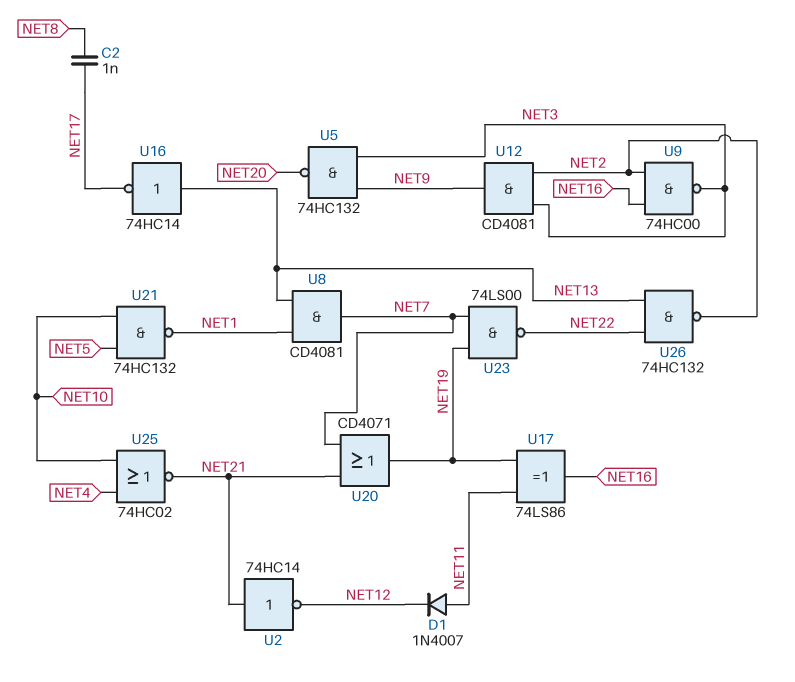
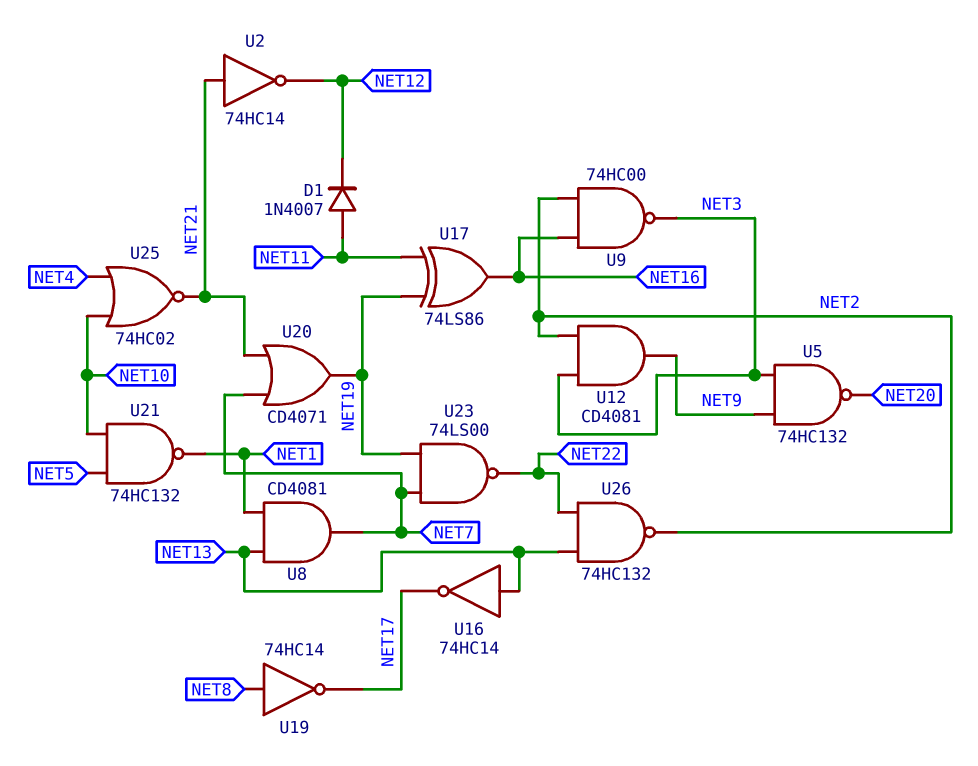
C2: 1nF (NET8, NET17) -> none
U19: none -> NOT 74HC14 (in NET8, out NET17)

